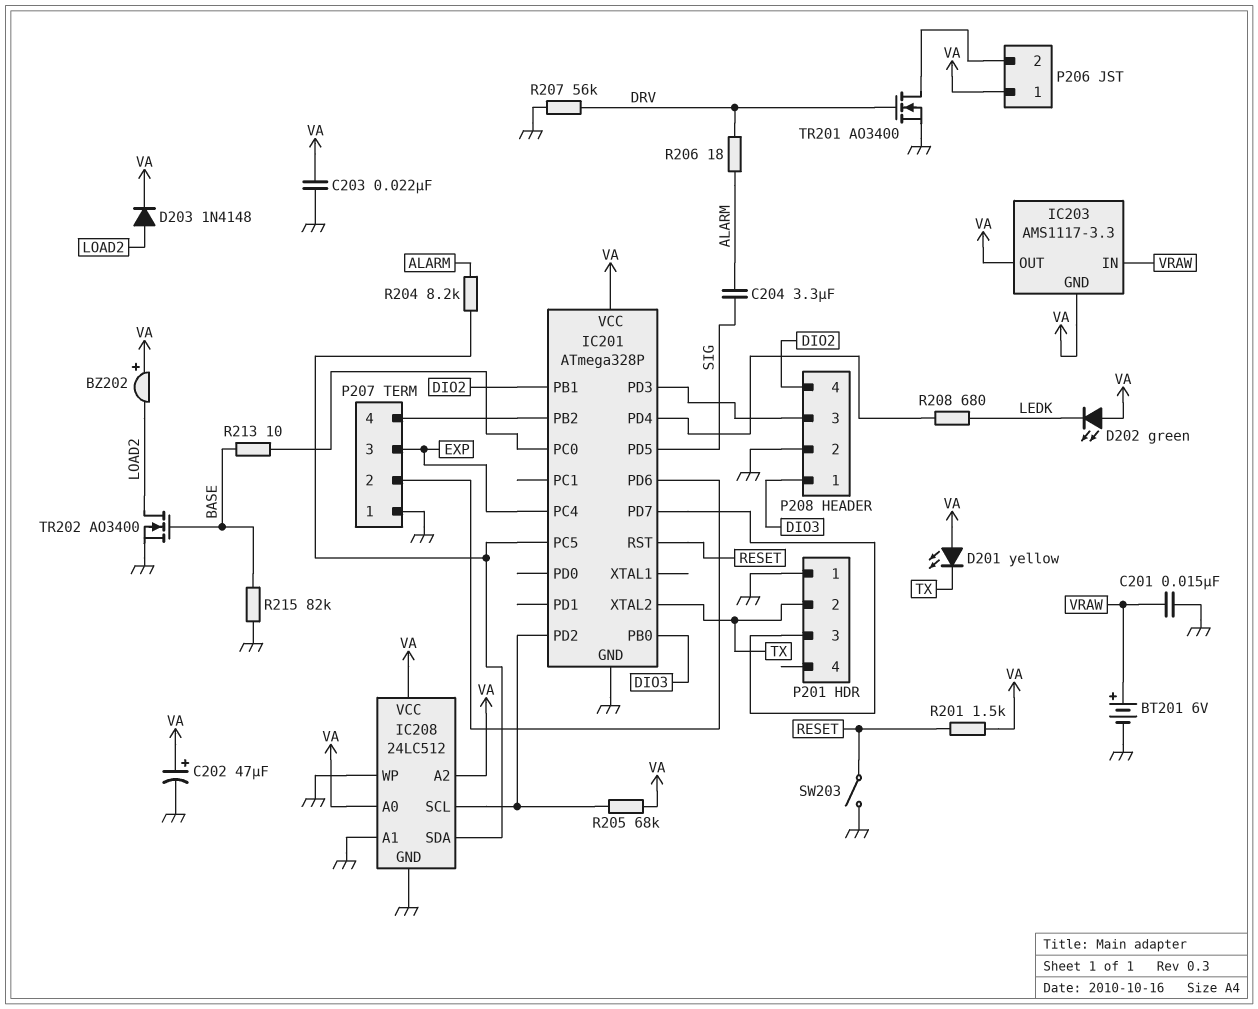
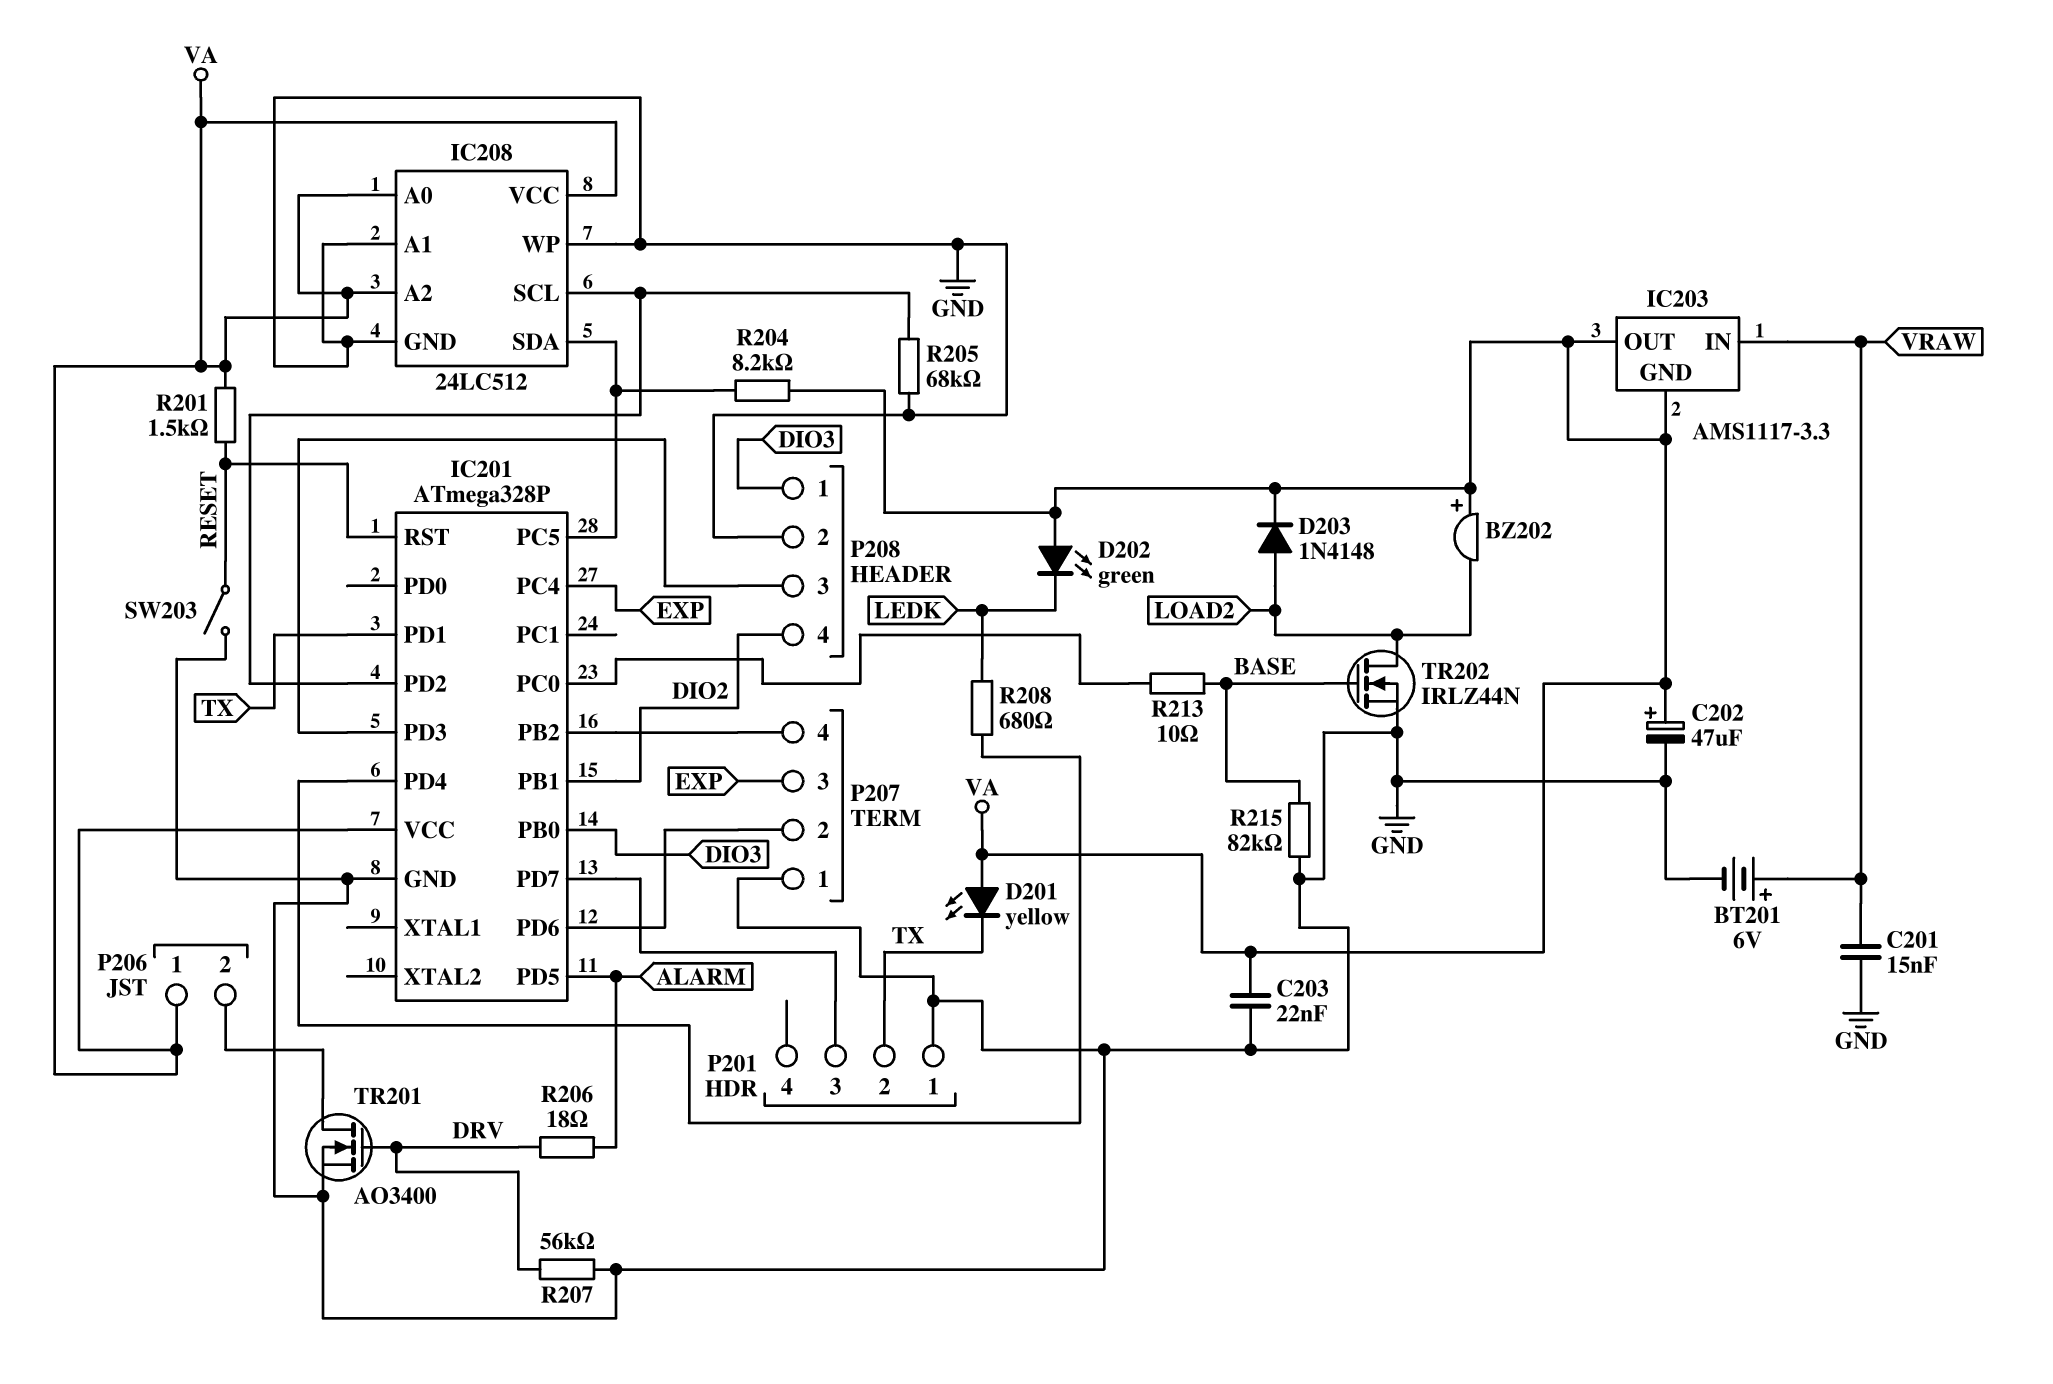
C204: 3.3uF (ALARM, SIG) -> none
IC201 pin PD1: none -> TX
IC201 pin PD5: SIG -> ALARM
IC201 pin XTAL2: TX -> none
R204: 8.2k (ALARM, IC201/PC5) -> 8.2k (IC201/PC5, VA)
R205: 68k (IC201/PD2, VA) -> 68k (GND, IC201/PD2)
TR202: NMOS AO3400 (G BASE, D LOAD2, S GND) -> NMOS IRLZ44N (G BASE, D LOAD2, S GND)

